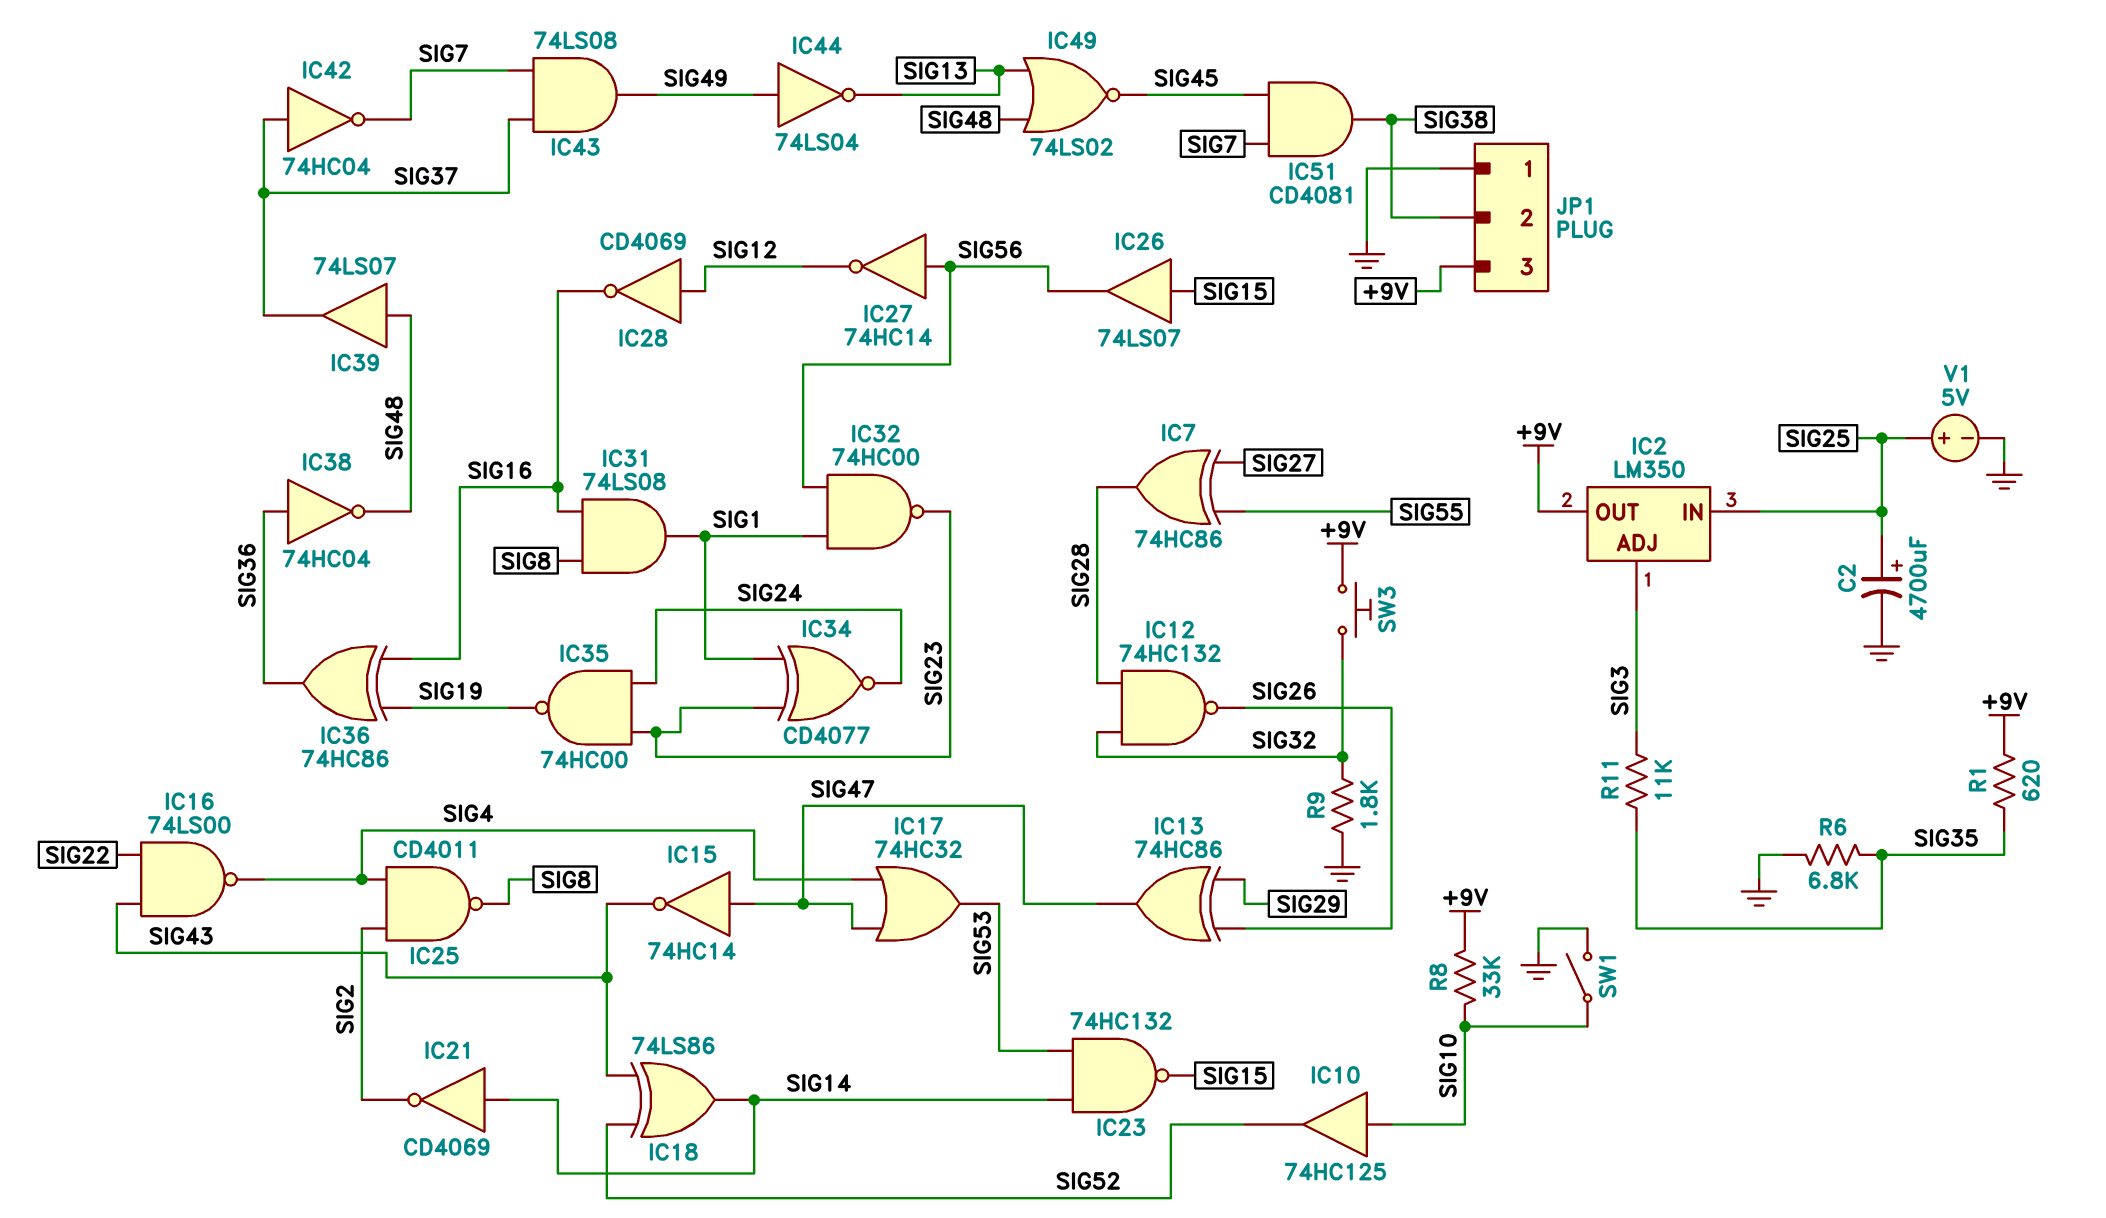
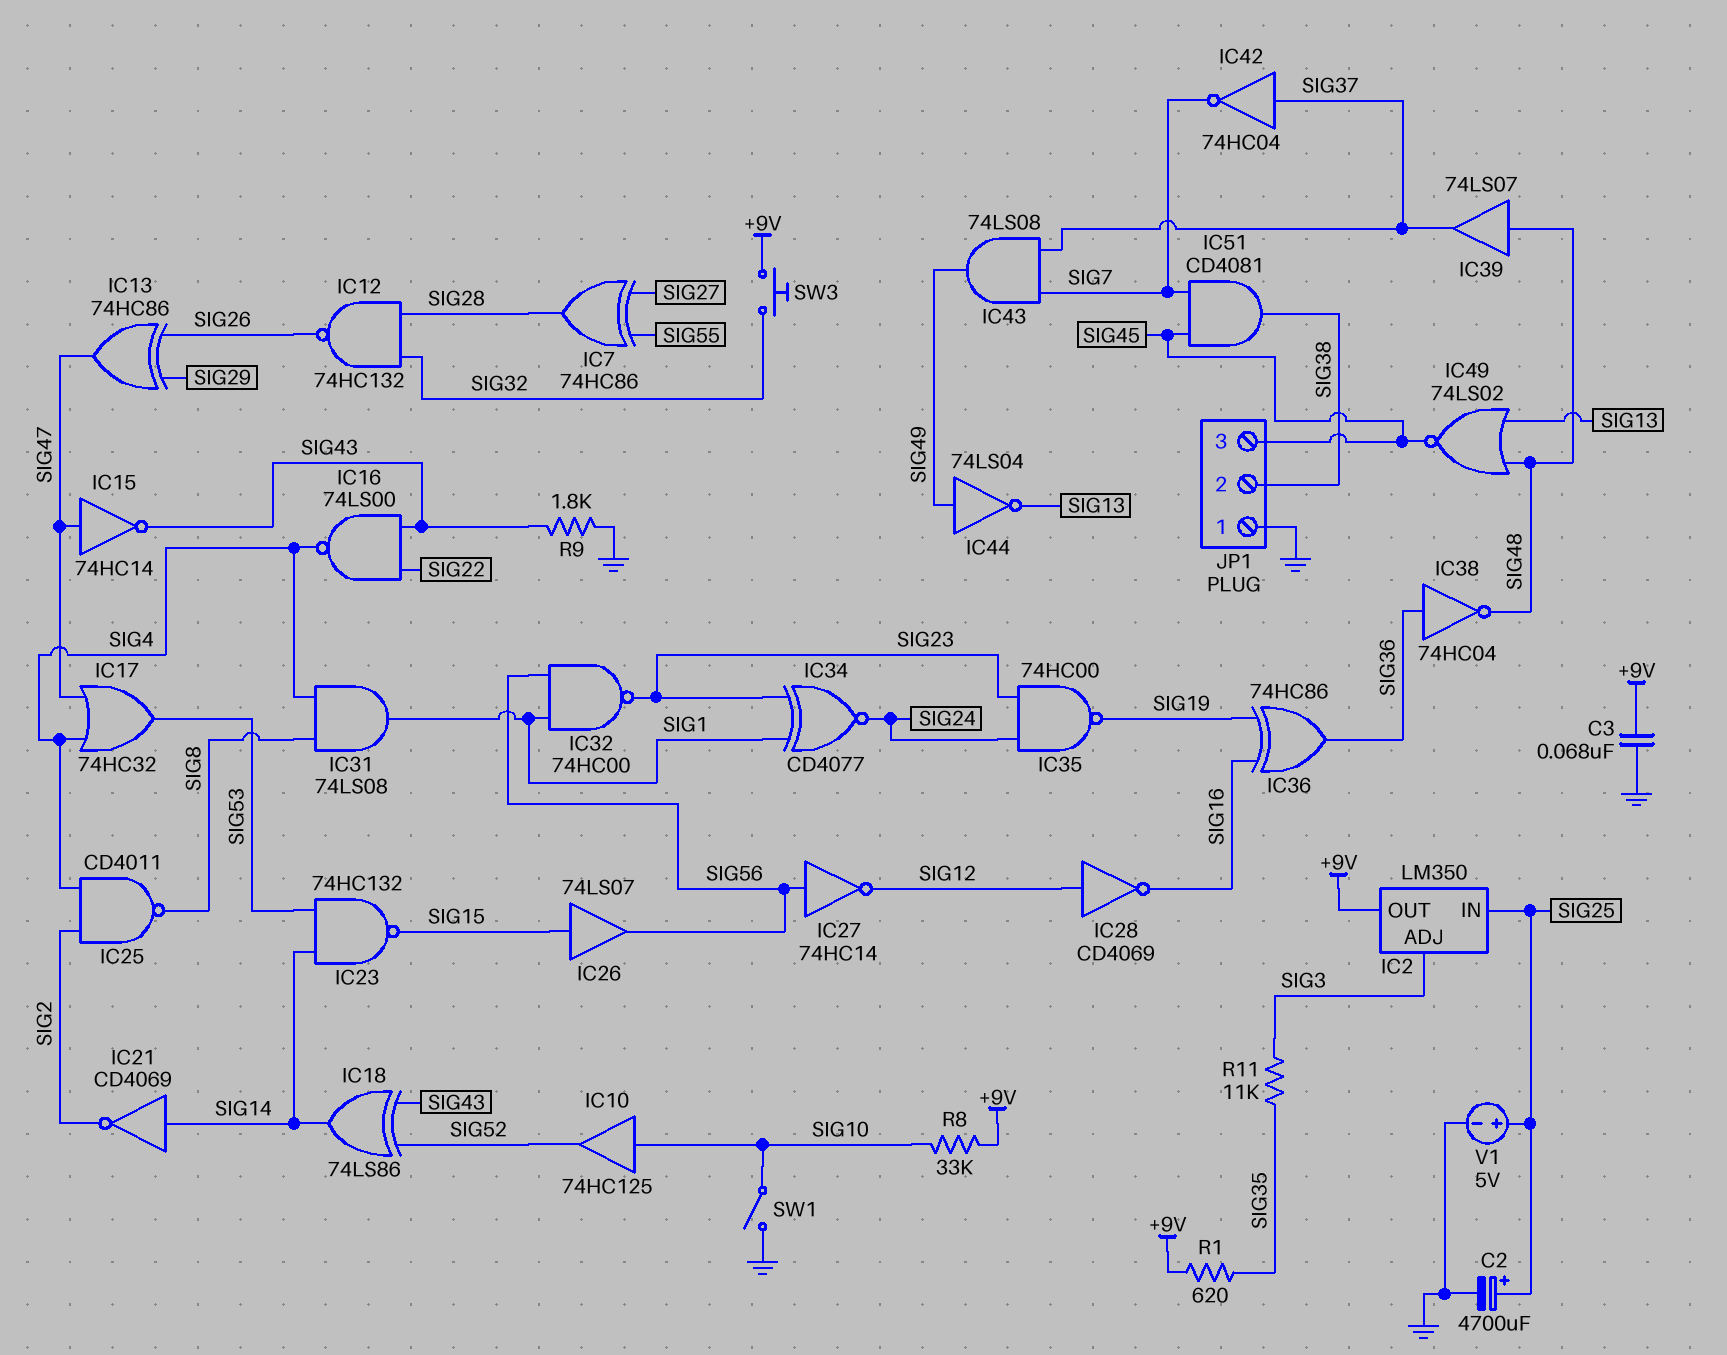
C3: none -> 68nF (+9V, GND)
IC31: AND 74LS08 (in SIG8, in SIG16, out SIG1) -> AND 74LS08 (in SIG4, in SIG8, out SIG1)
JP1 pin 3: +9V -> SIG45
R6: 6.8k (GND, SIG35) -> none
R9: 1.8k (GND, SIG32) -> 1.8k (GND, SIG43)

